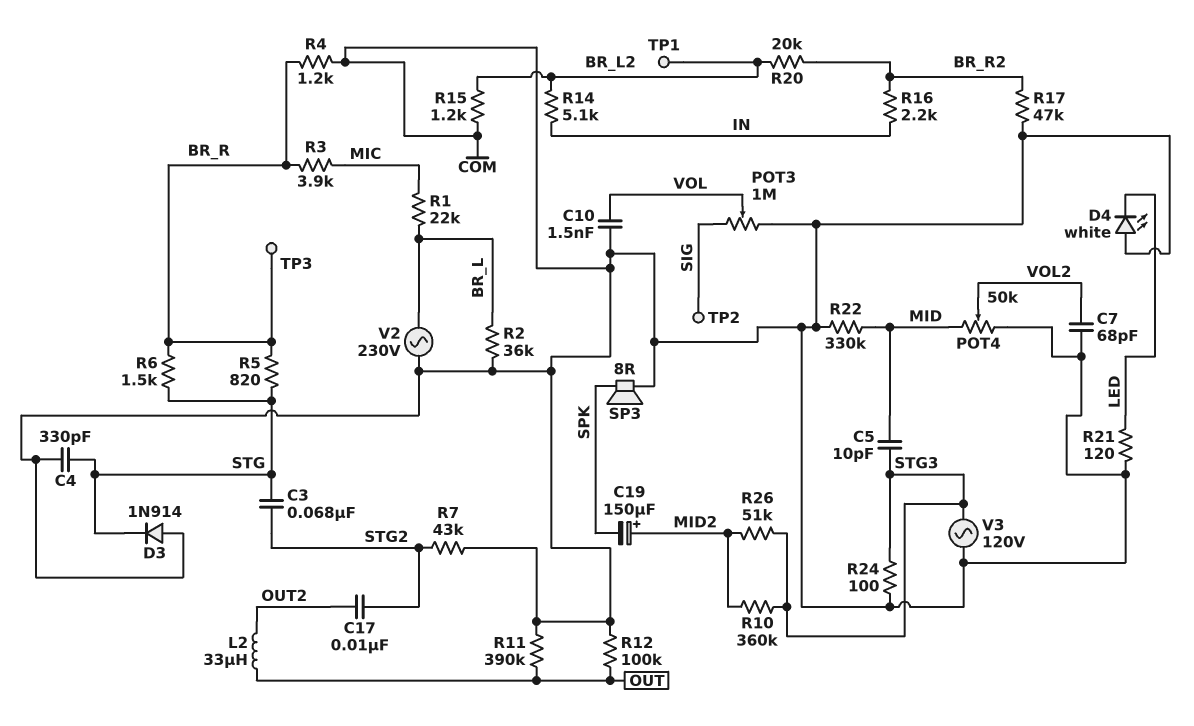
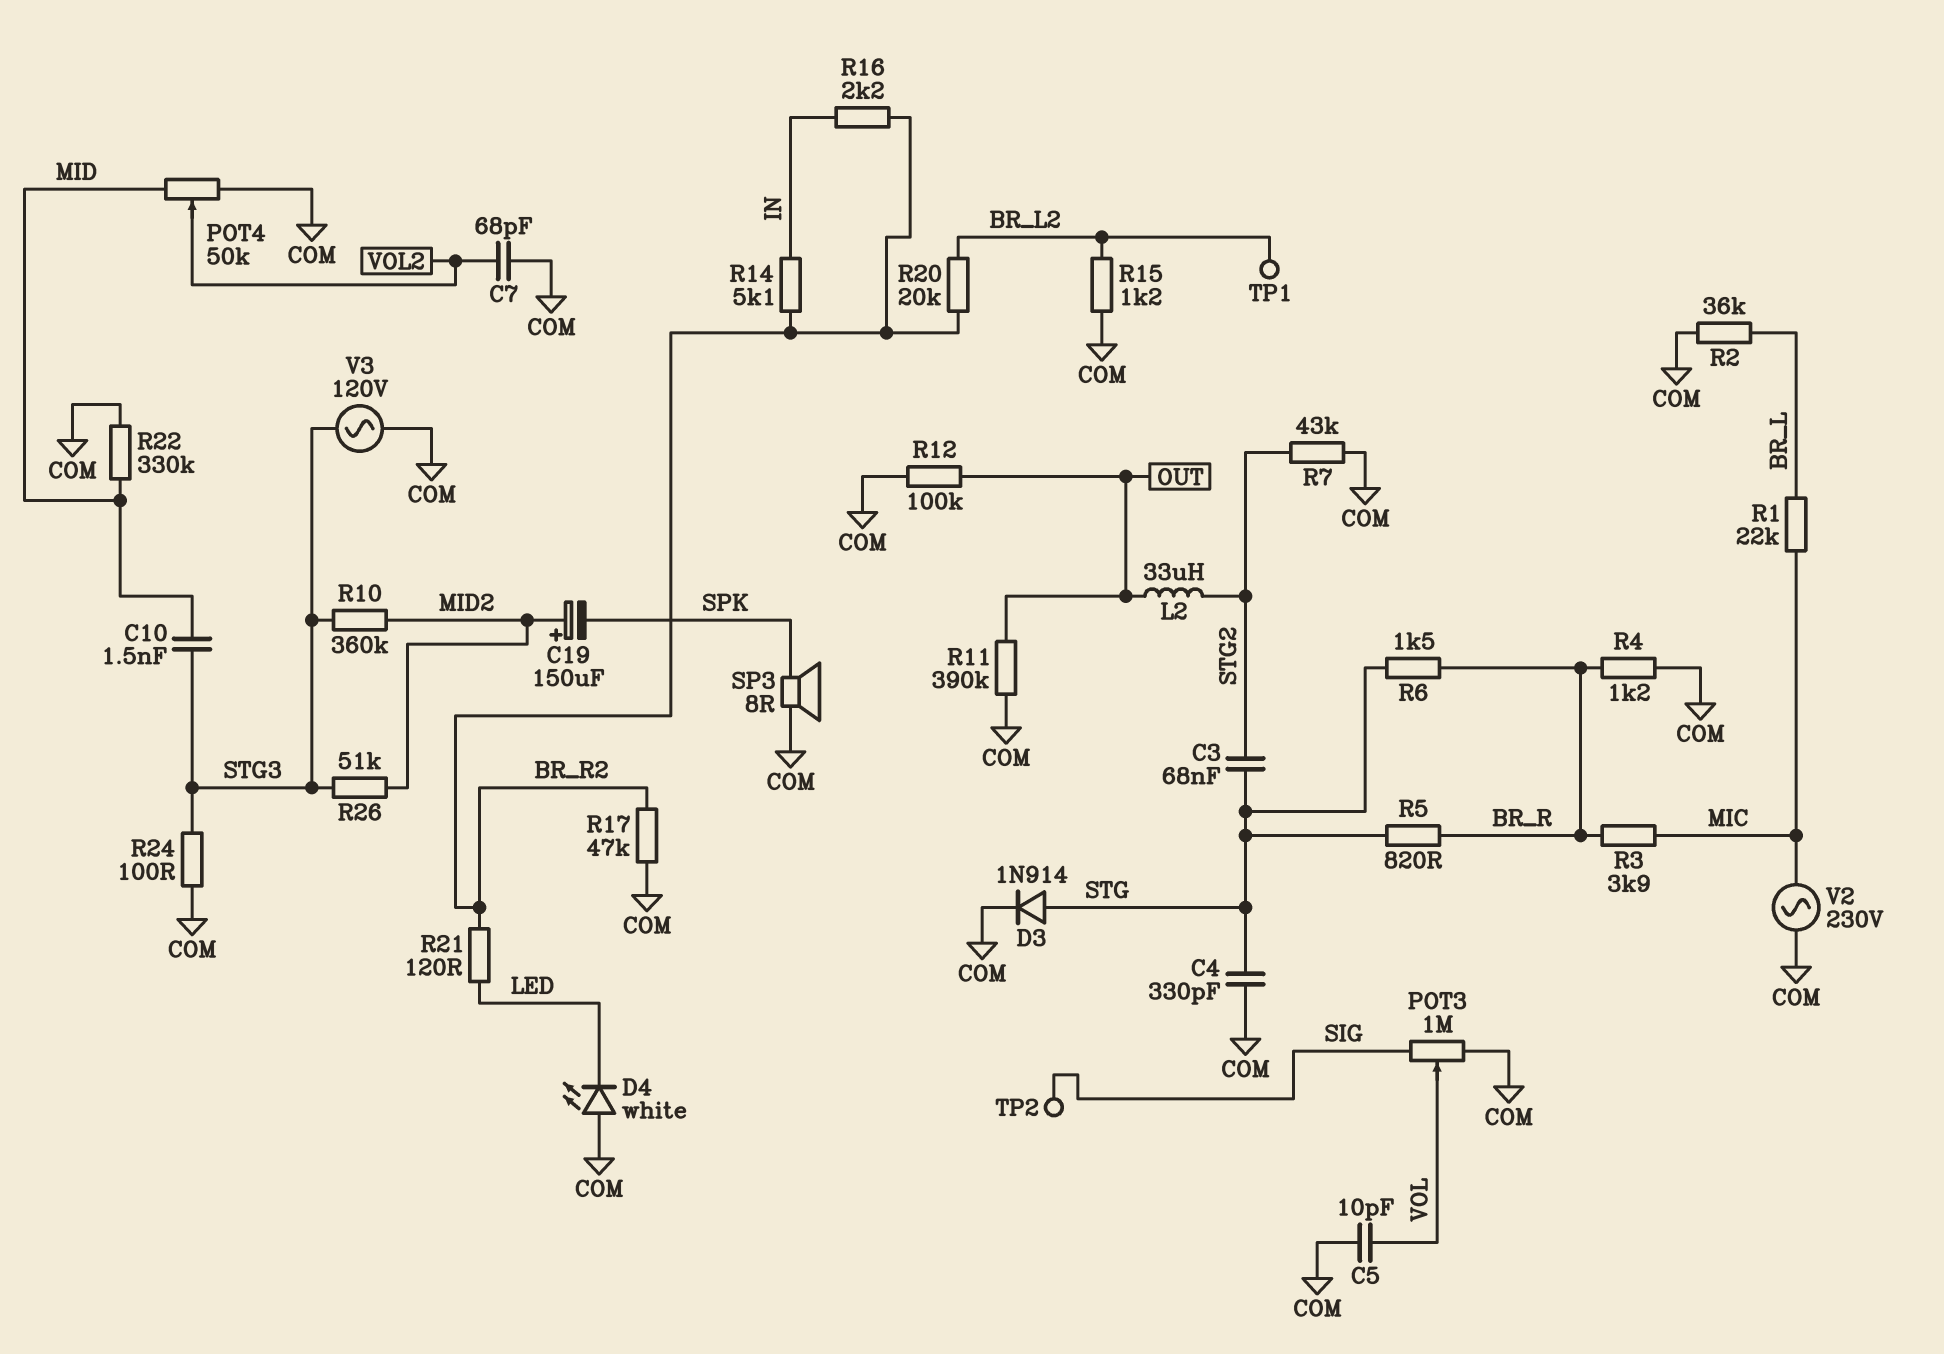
C5: 10pF (MID, STG3) -> 10pF (COM, VOL)
C10: 1.5nF (COM, VOL) -> 1.5nF (MID, STG3)
C17: 10nF (OUT2, STG2) -> none
D3: diode 1N914 (A COM, K STG) -> diode 1N914 (A STG, K COM)
L2: 33uH (OUT, OUT2) -> 33uH (OUT, STG2)
R14: 5.1k (BR_L2, IN) -> 5.1k (BR_R2, IN)
R21: 120 (COM, LED) -> 120 (BR_R2, LED)
TP3: test point (BR_R) -> none
V2: AC 230V (BR_L, COM) -> AC 230V (COM, MIC)

